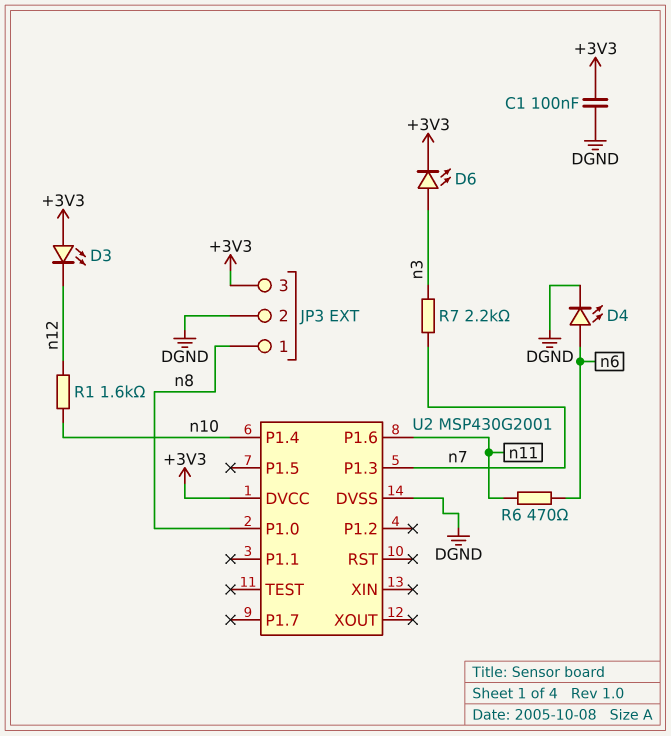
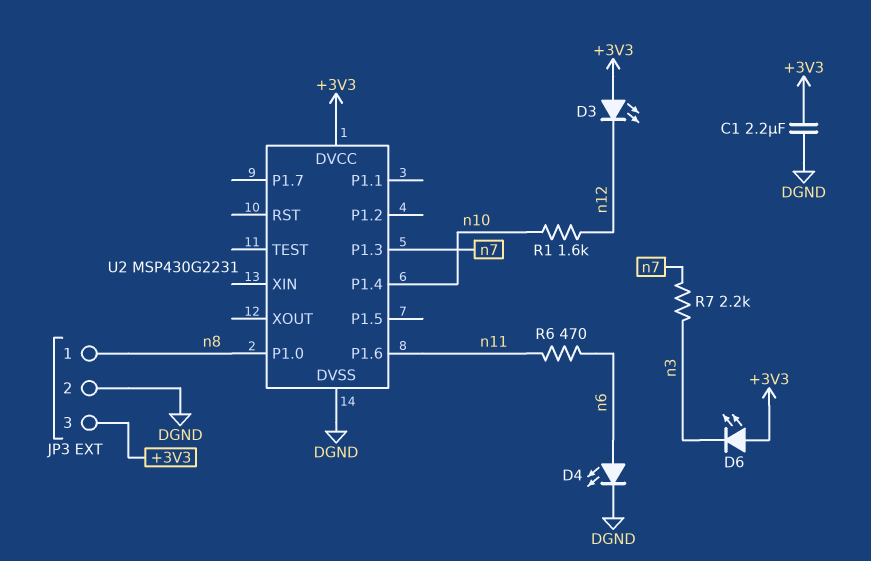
C1: 100nF (+3V3, DGND) -> 2.2uF (+3V3, DGND)
D6: LED (A n3, K +3V3) -> LED (A +3V3, K n3)
U2: MSP430G2001 -> MSP430G2231

